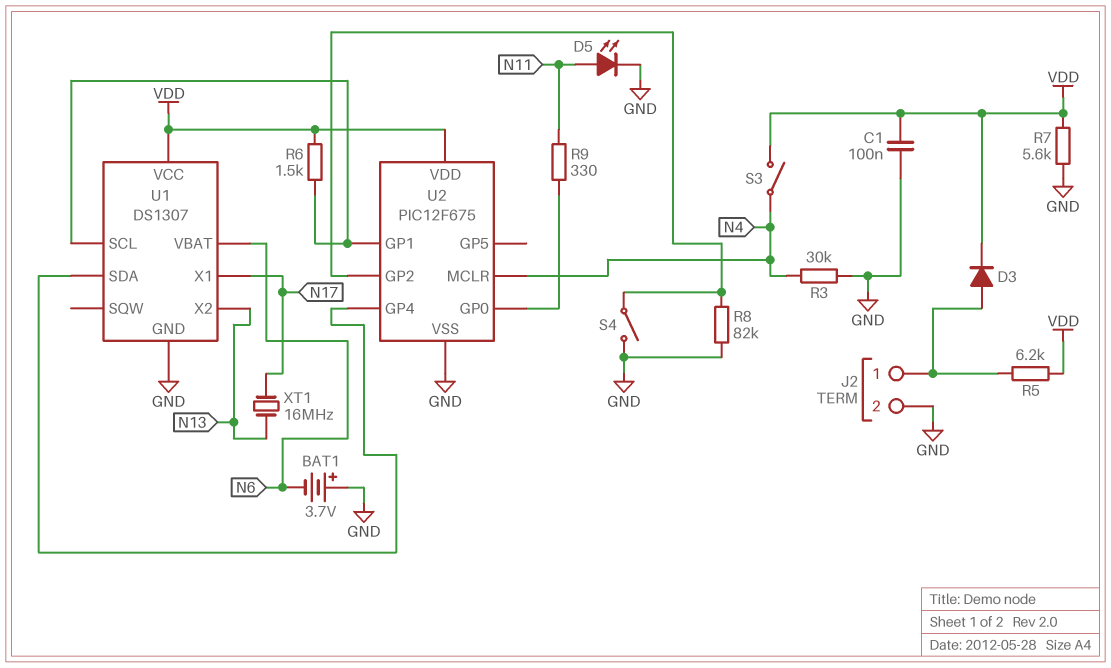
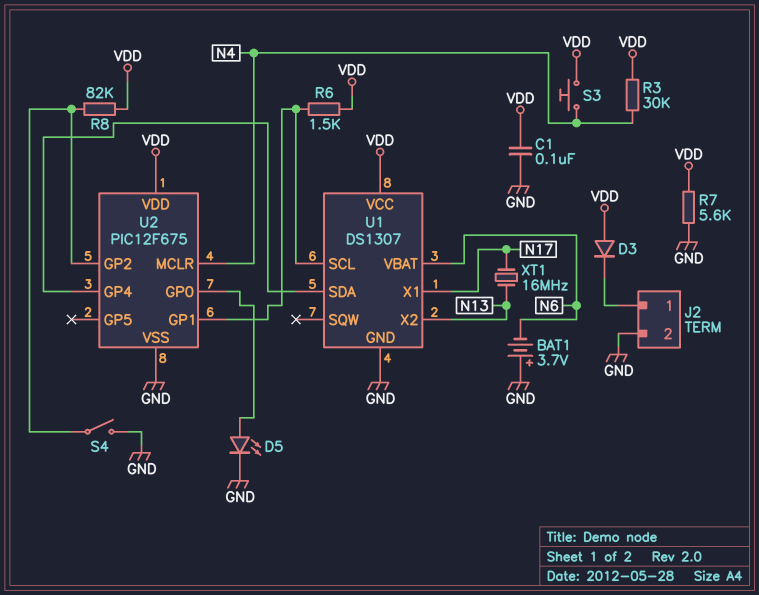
D3: diode (A J2/1, K VDD) -> diode (A VDD, K J2/1)
D5: LED (A N11, K GND) -> LED (A U2/GP0, K GND)
R3: 30k (GND, N4) -> 30k (N4, VDD)
R5: 6.2k (J2/1, VDD) -> none
R8: 82k (GND, U2/GP2) -> 82k (U2/GP2, VDD)
R9: 330 (N11, U2/GP0) -> none
S3: switch (N4, VDD) -> button (N4, VDD)

